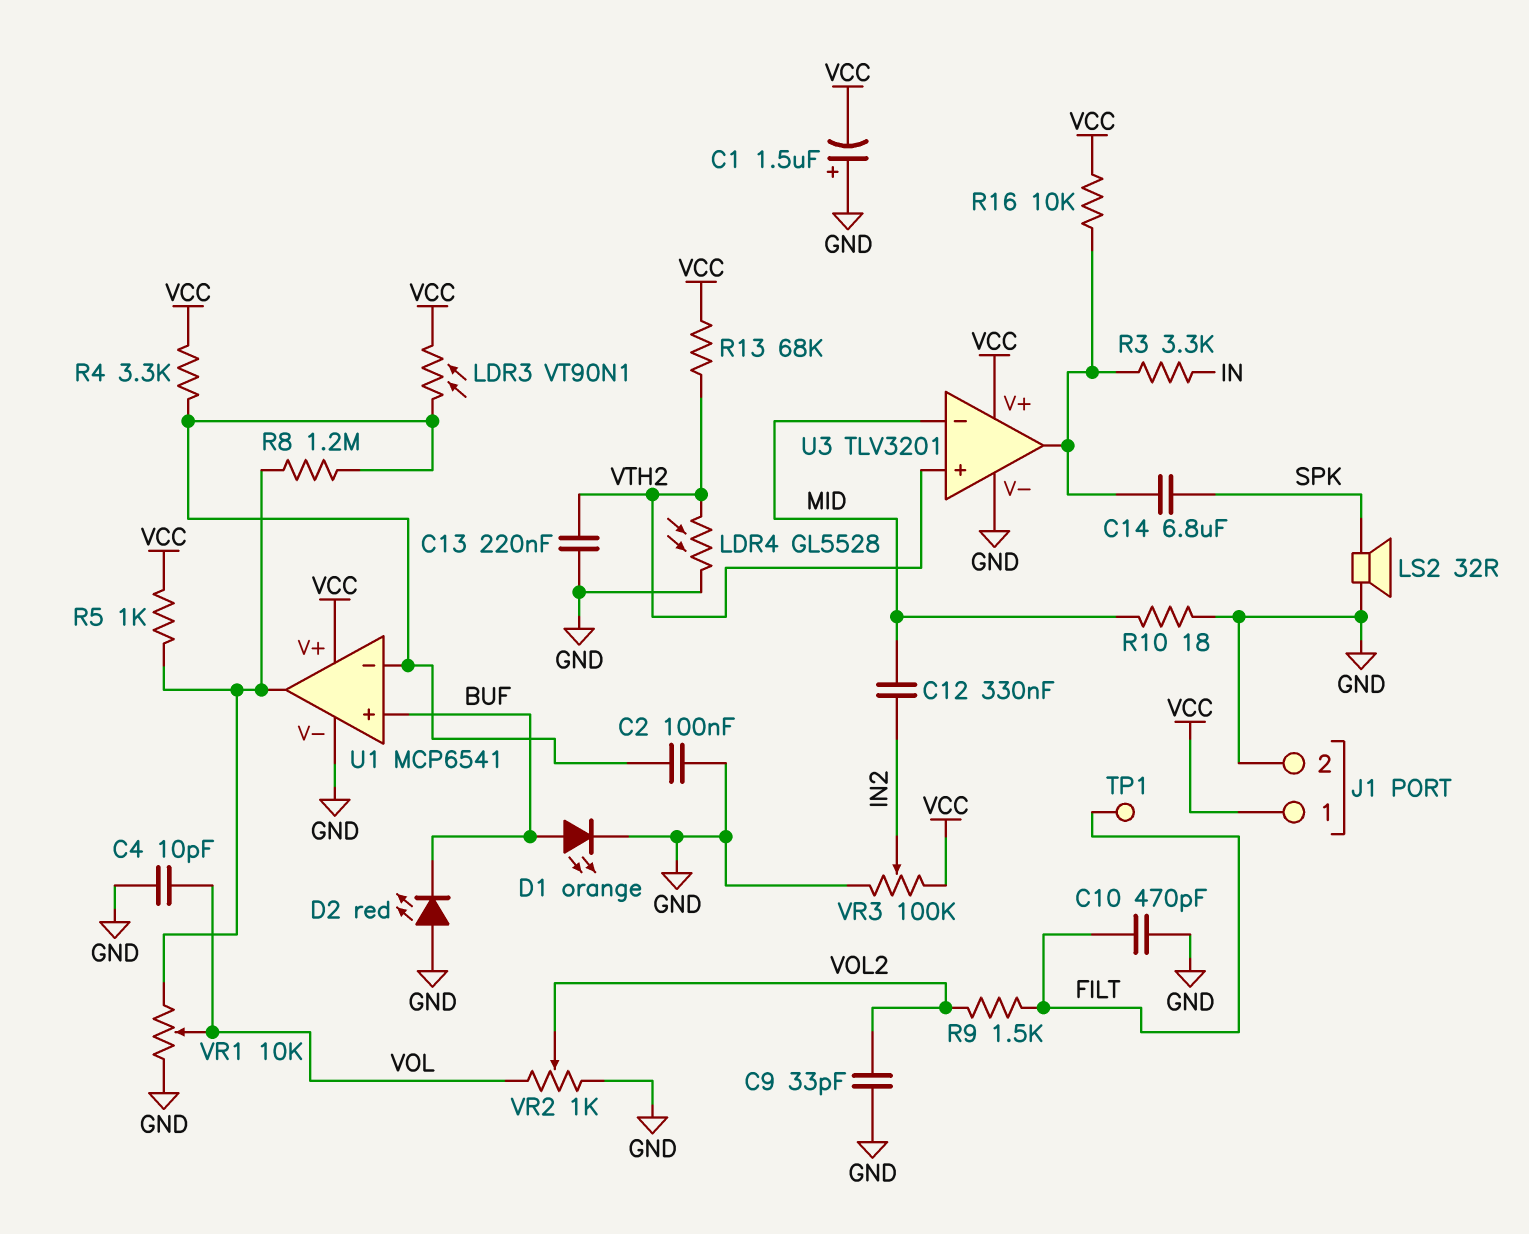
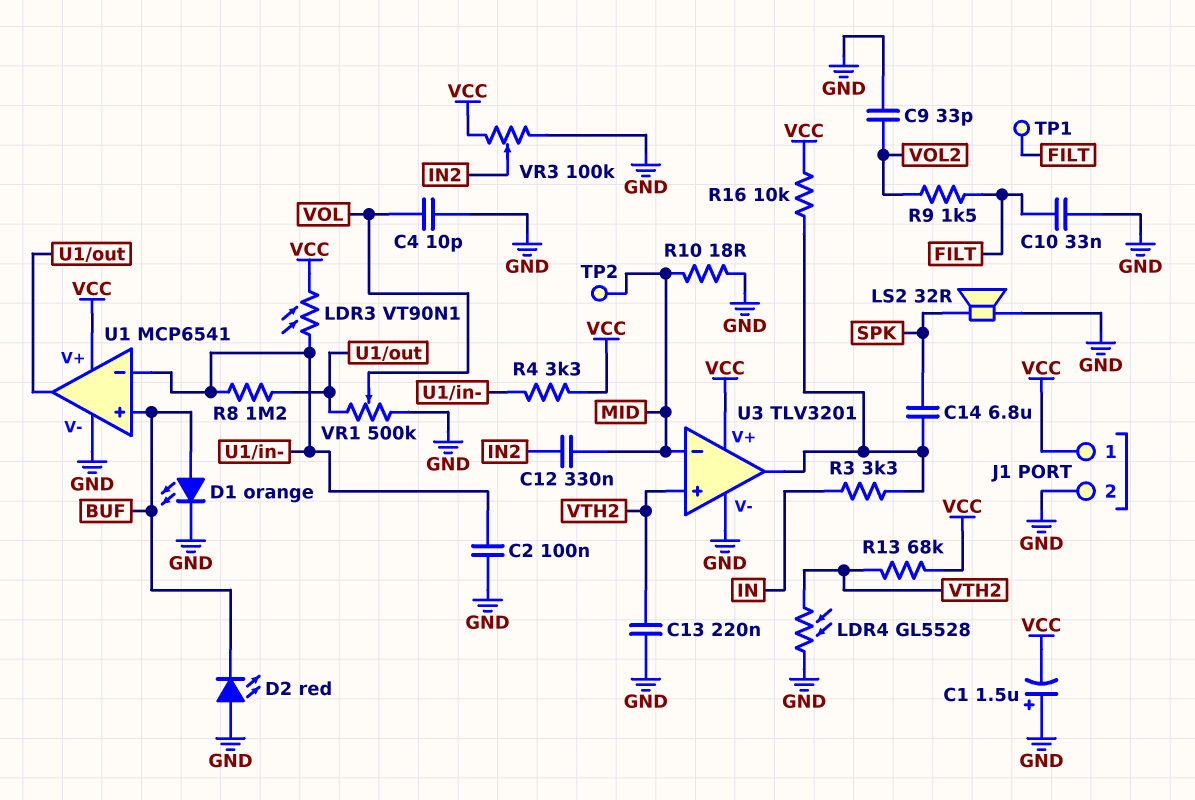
C10: 470pF (FILT, GND) -> 33nF (FILT, GND)
R5: 1k (U1/out, VCC) -> none
TP2: none -> test point (MID)
VR1: 10k (GND, U1/out, wiper VOL) -> 500k (GND, U1/out, wiper VOL)
VR2: 1k (GND, VOL, wiper VOL2) -> none

